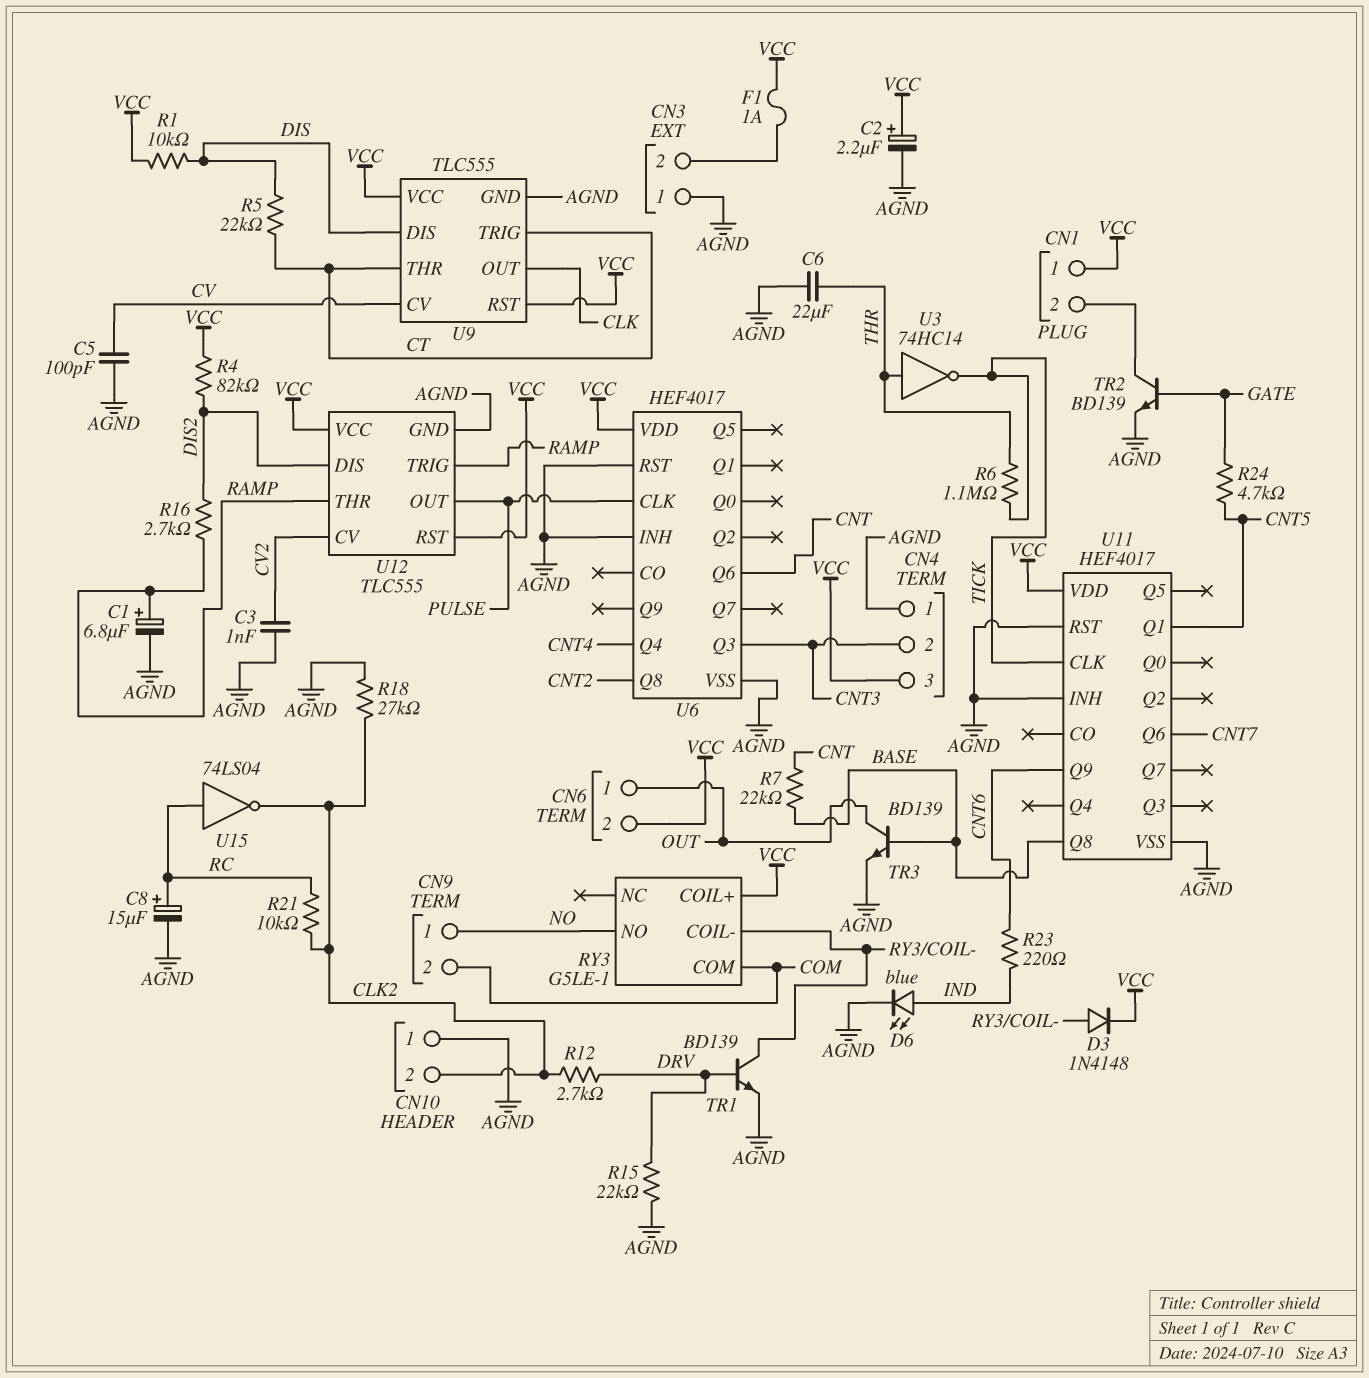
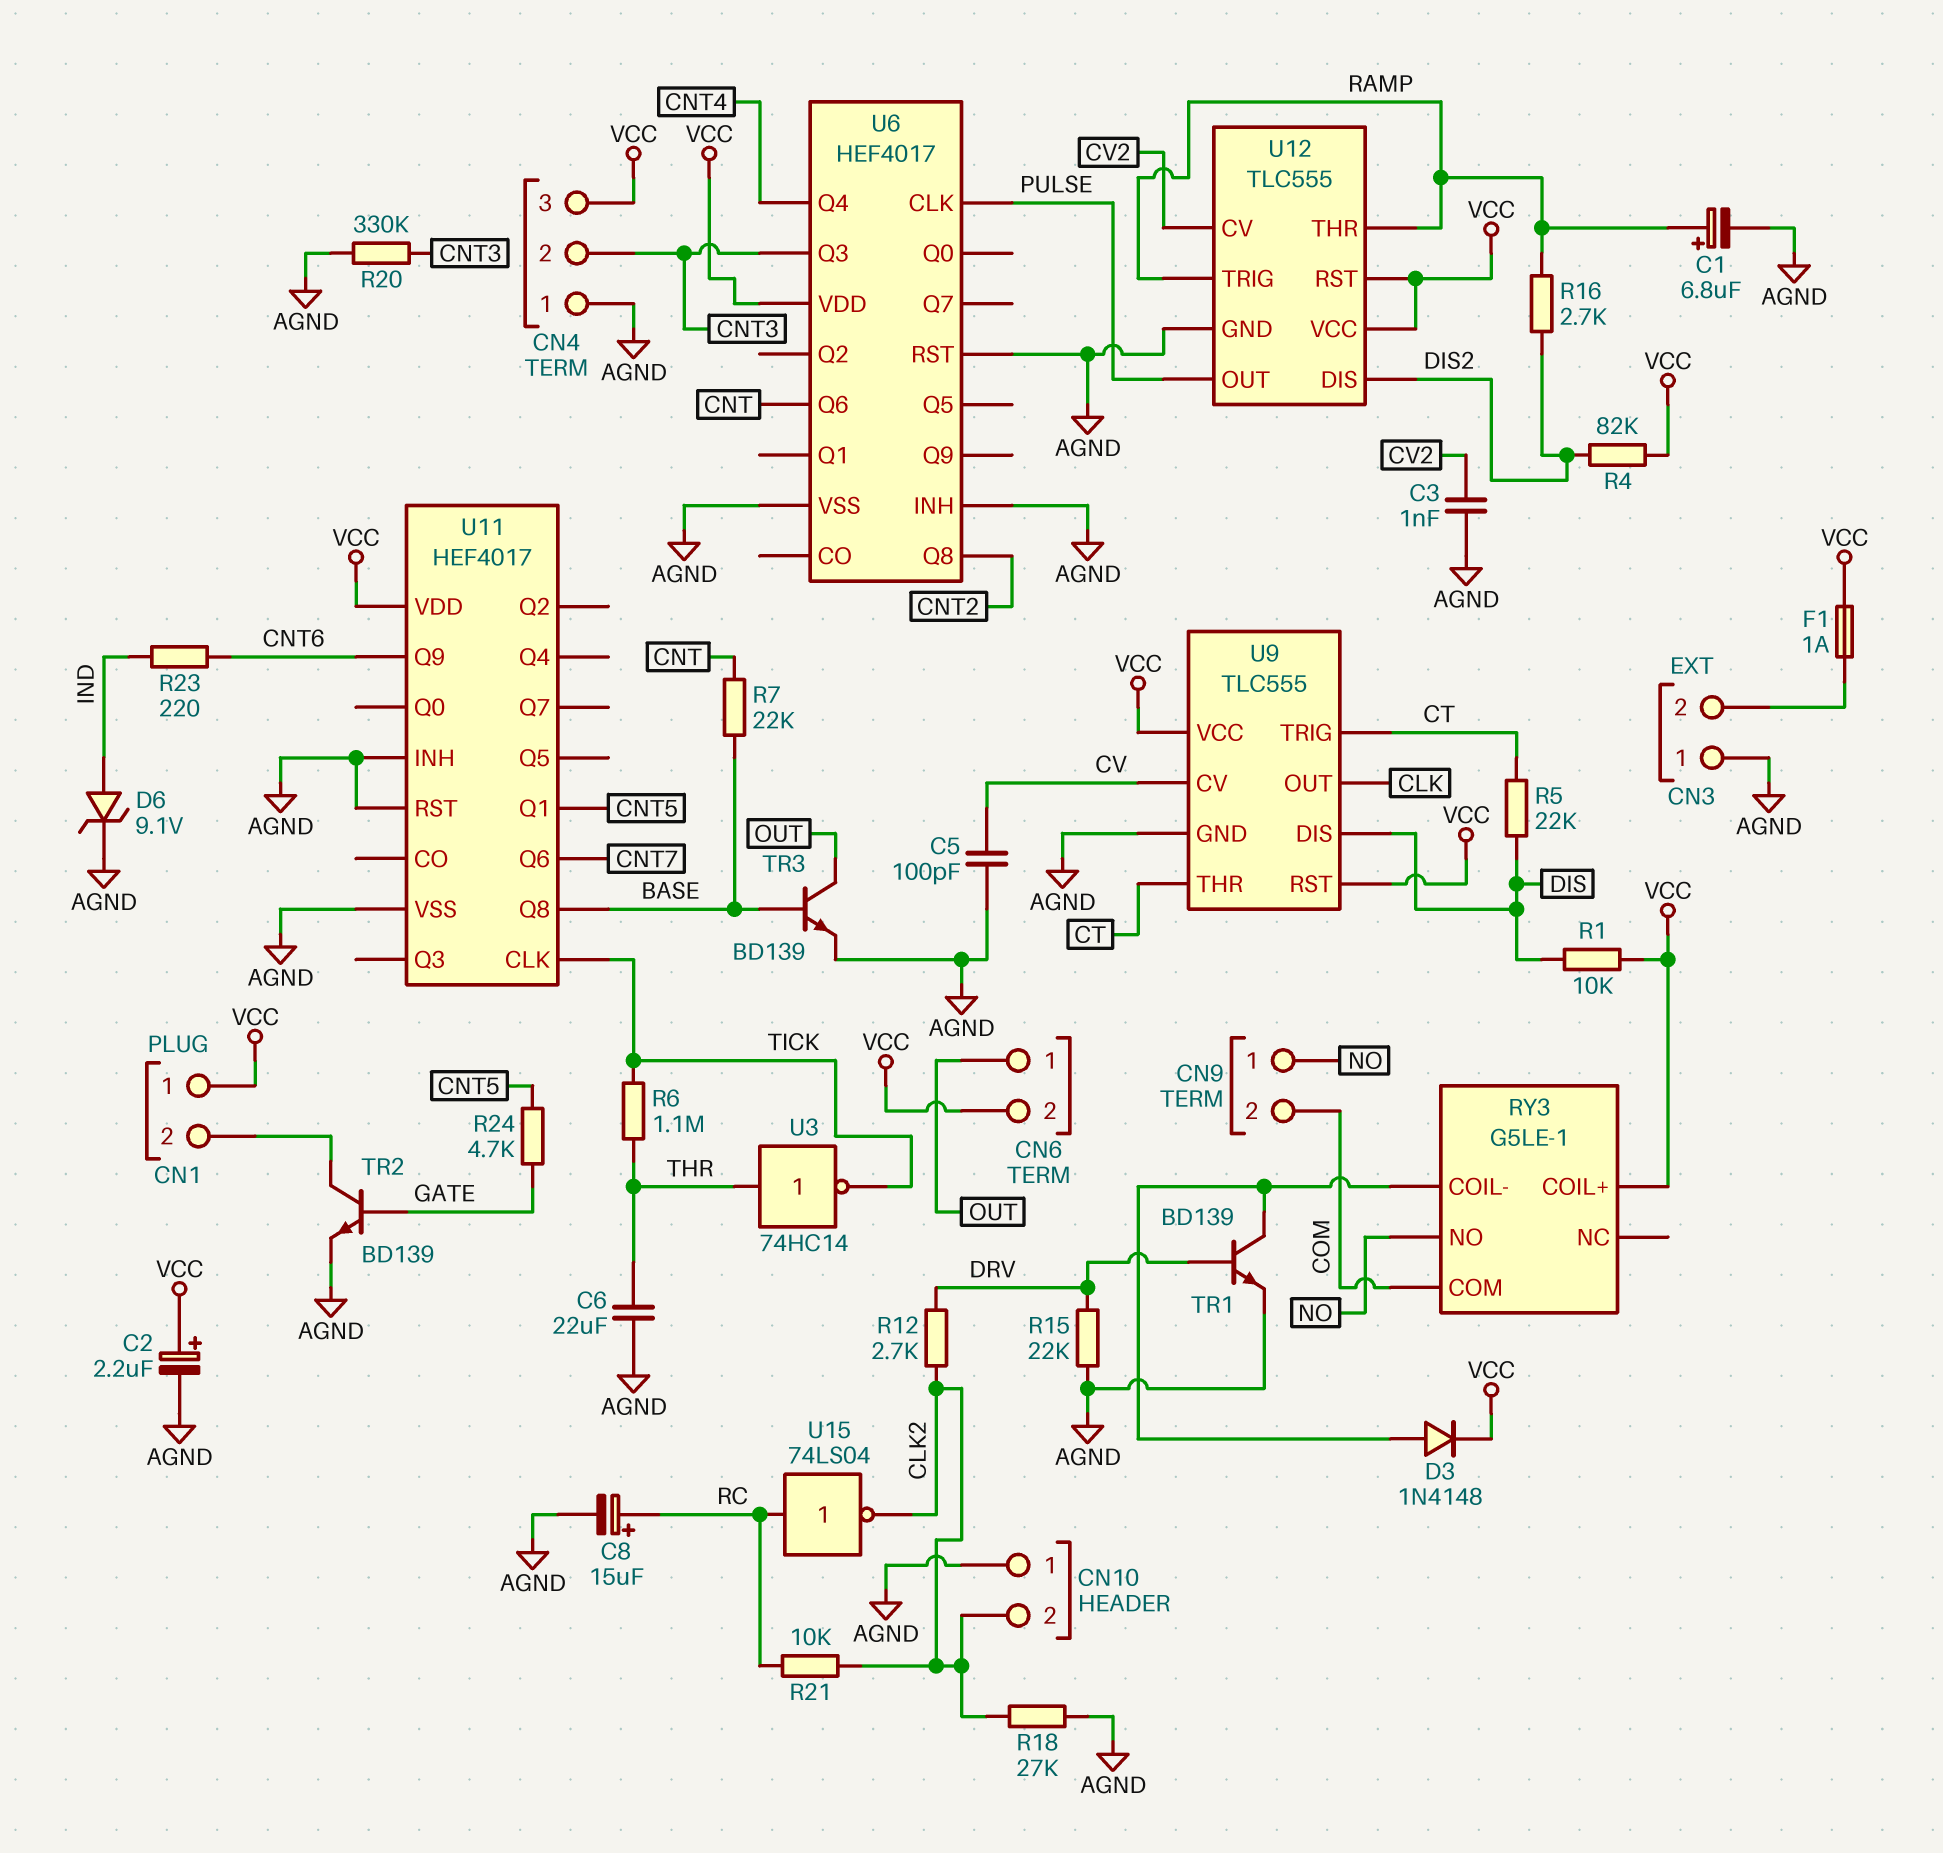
D6: LED blue (A IND, K AGND) -> zener 9.1V (A IND, K AGND)
R20: none -> 330k (AGND, CNT3)

